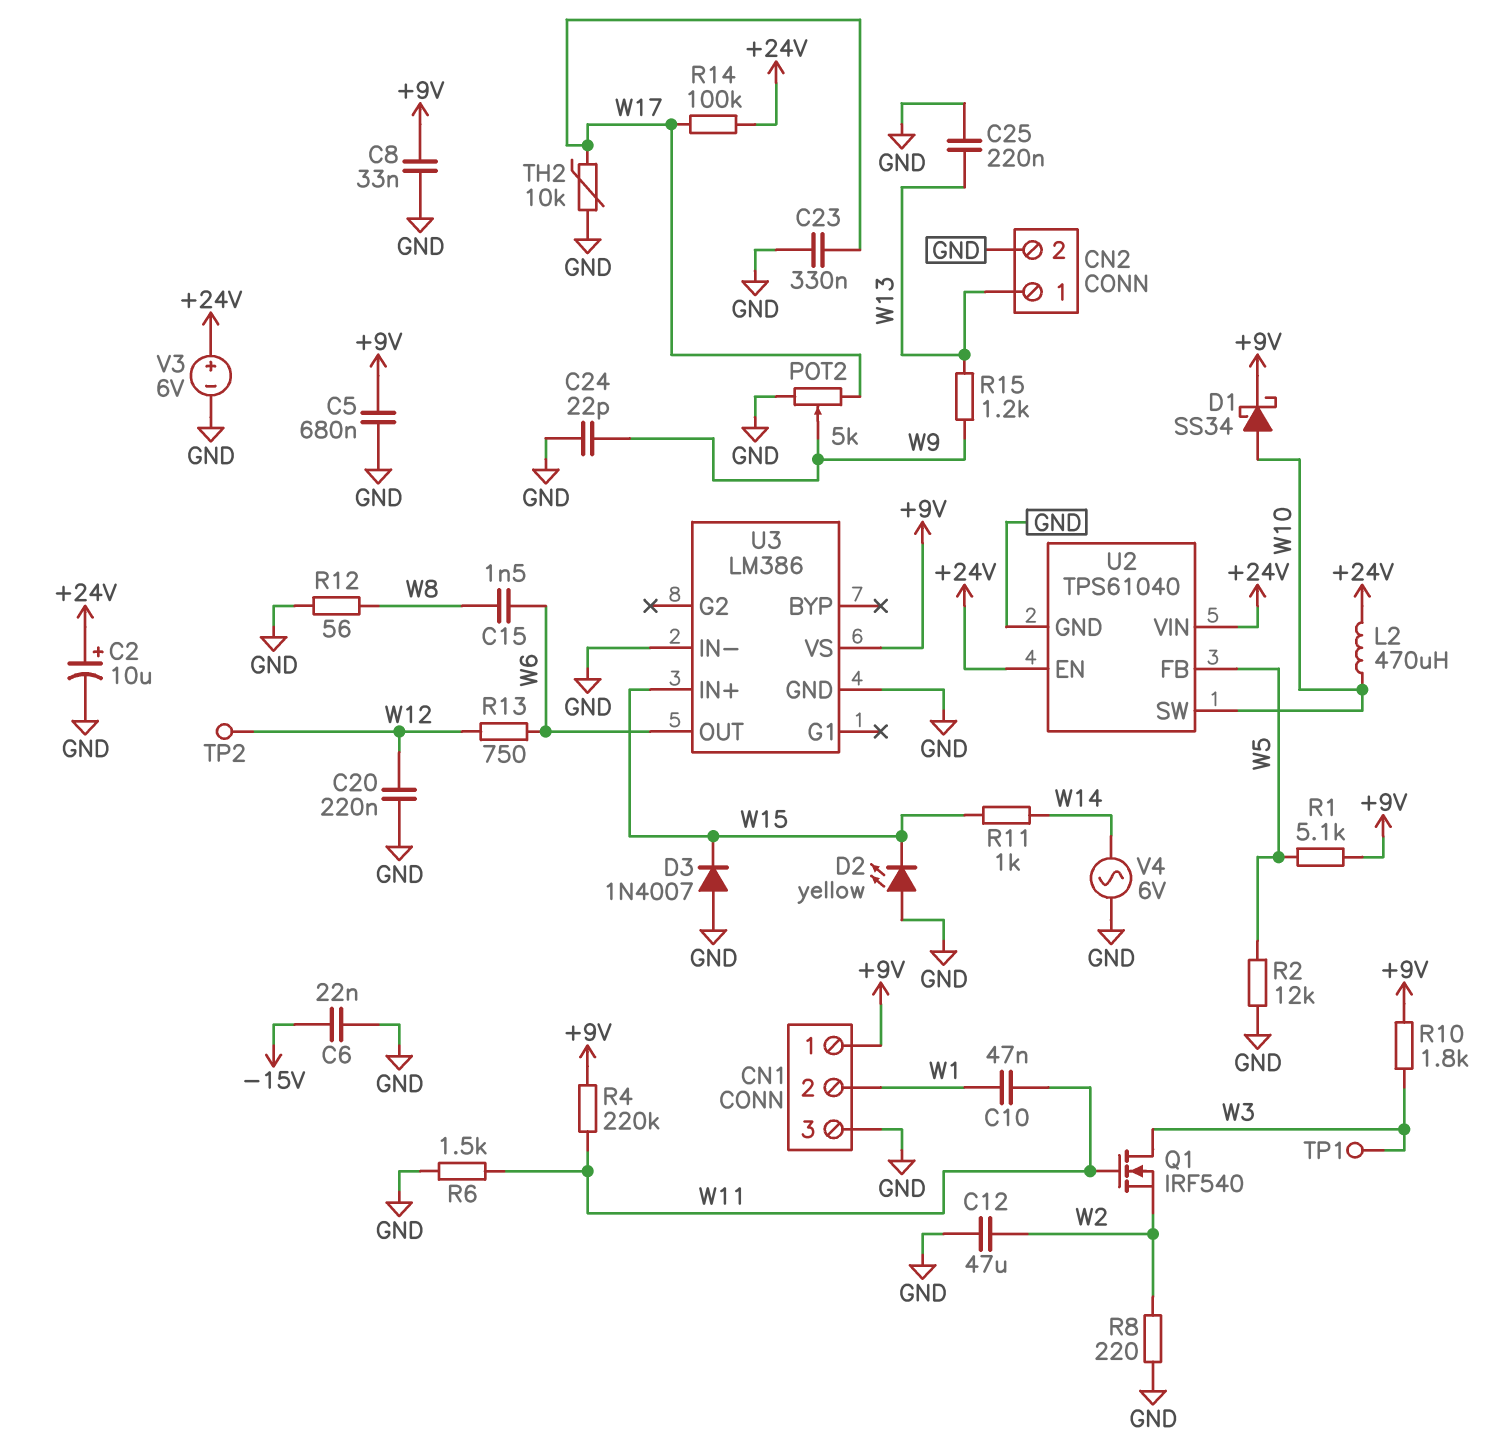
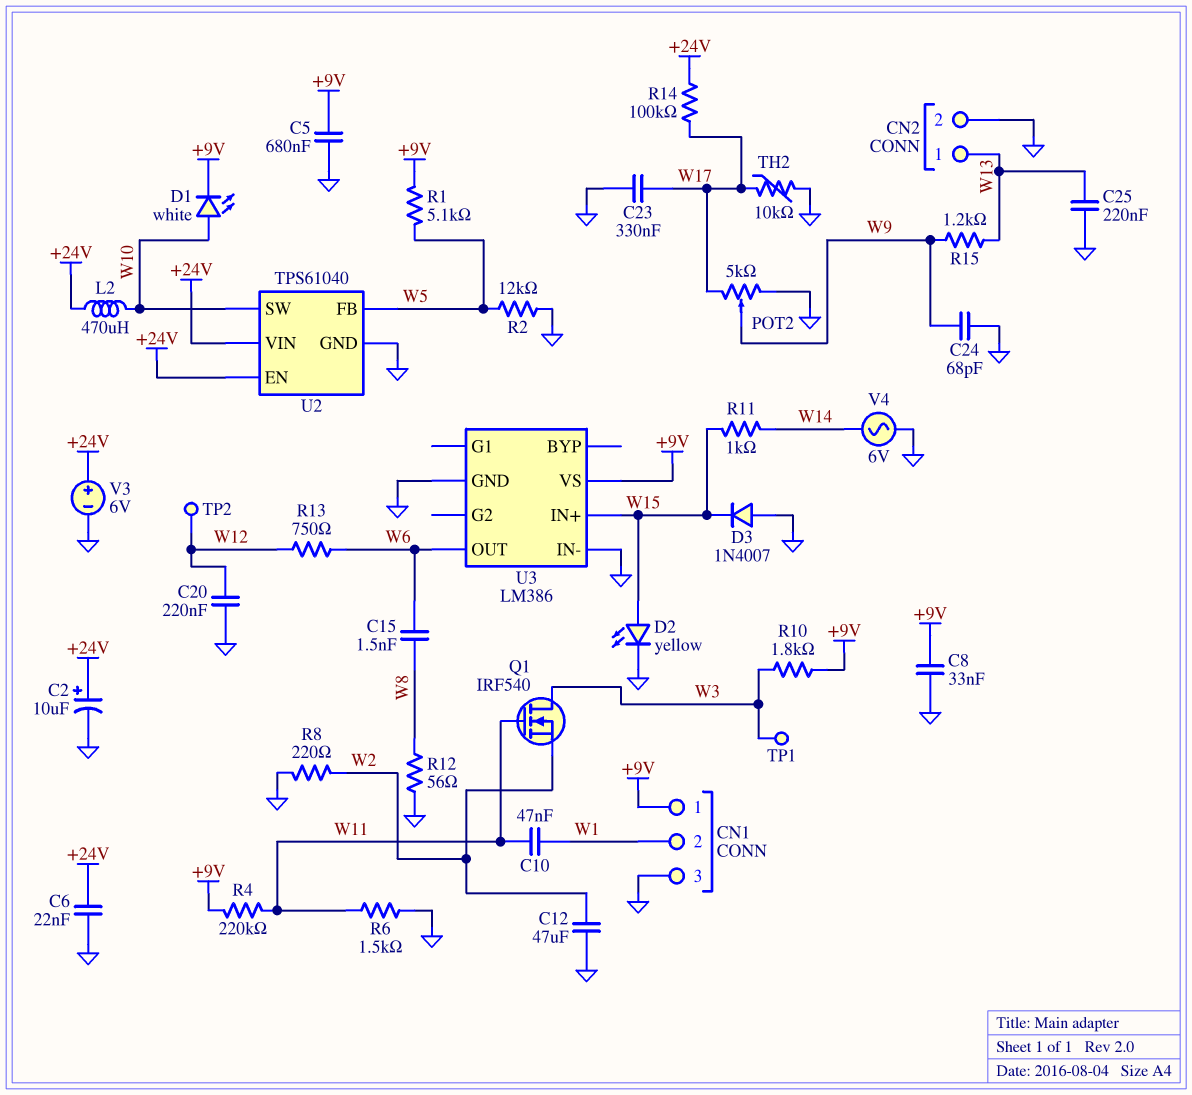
C6: 22nF (-15V, GND) -> 22nF (+24V, GND)
C24: 22pF (GND, W9) -> 68pF (GND, W9)
D1: schottky SS34 (A W10, K +9V) -> LED white (A W10, K +9V)
D2: LED yellow (A GND, K W15) -> LED yellow (A W15, K GND)

